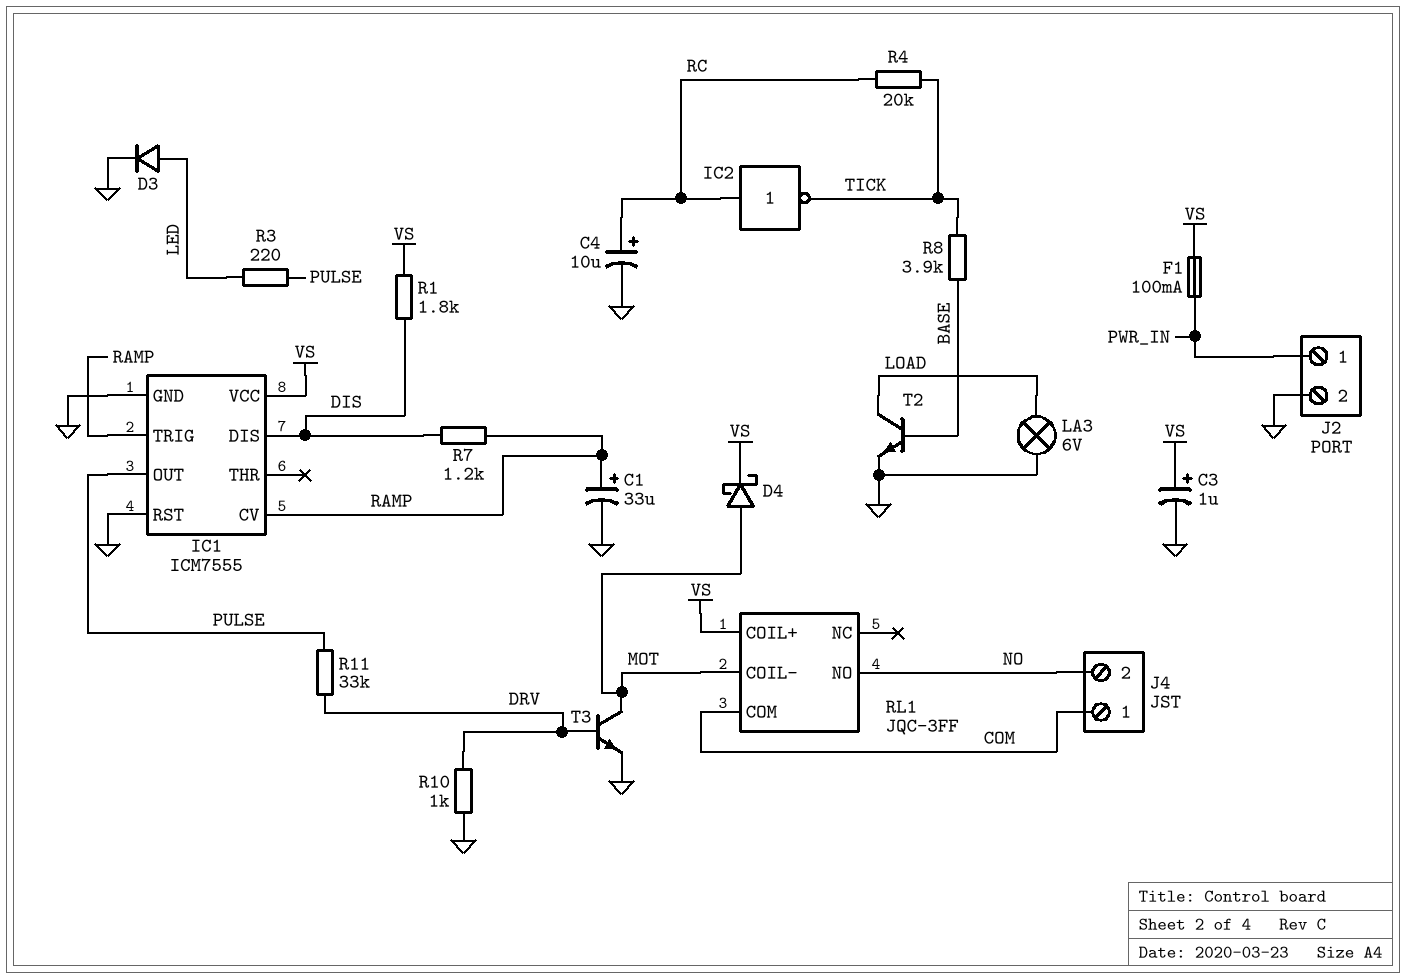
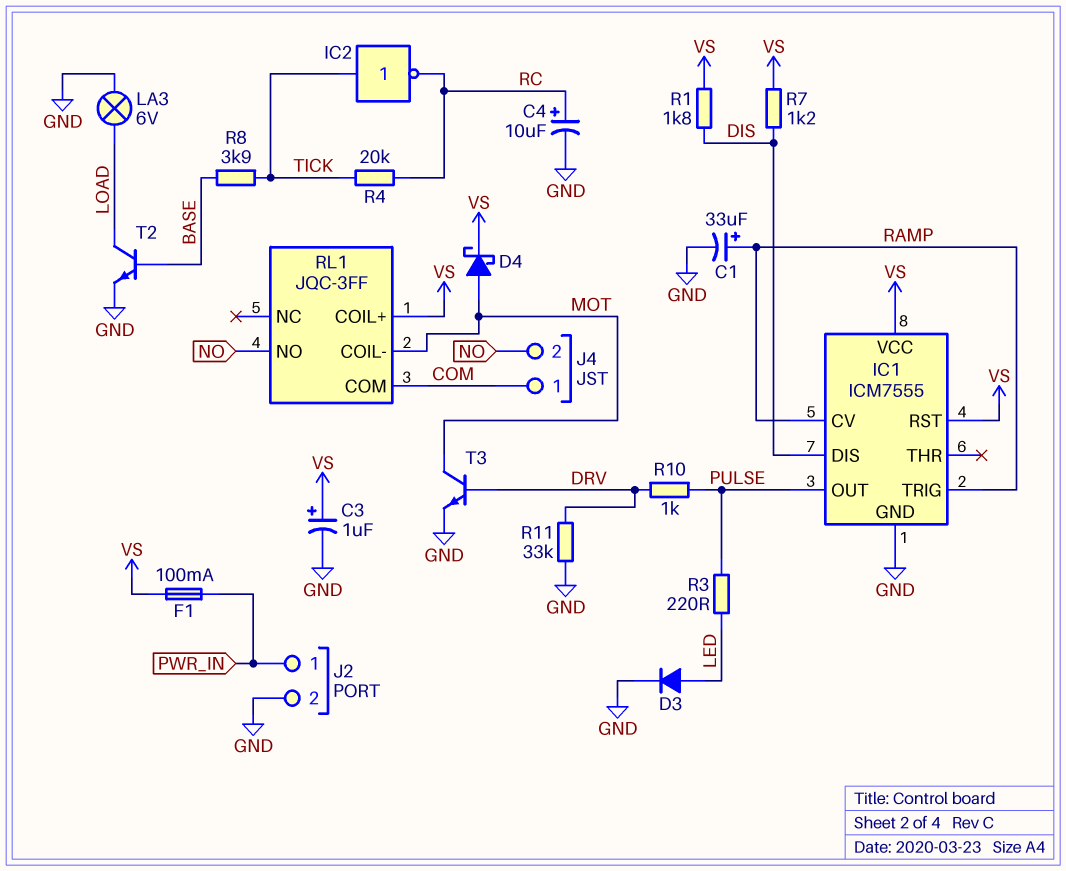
IC1 pin RST: GND -> VS
IC2: NOT (in RC, out TICK) -> NOT (in TICK, out RC)
R7: 1.2k (DIS, RAMP) -> 1.2k (DIS, VS)
R10: 1k (DRV, GND) -> 1k (DRV, PULSE)
R11: 33k (DRV, PULSE) -> 33k (DRV, GND)

